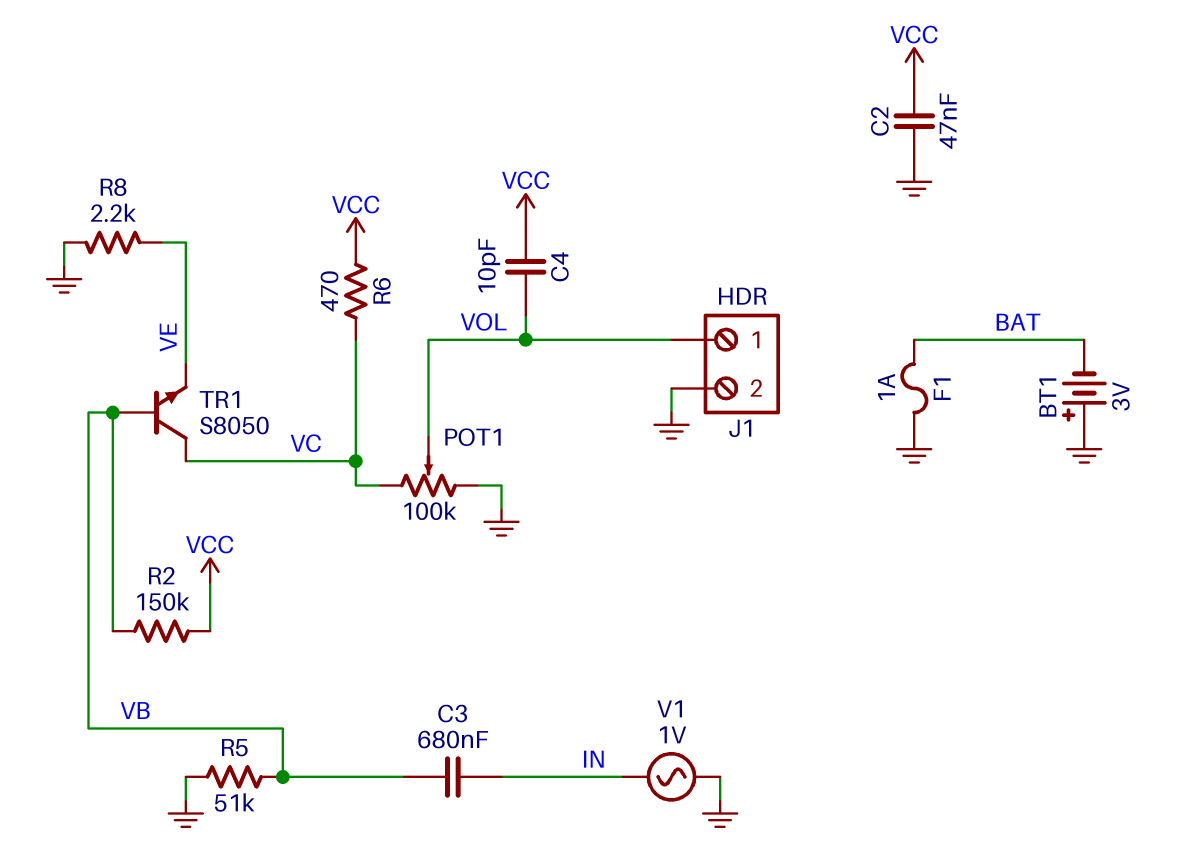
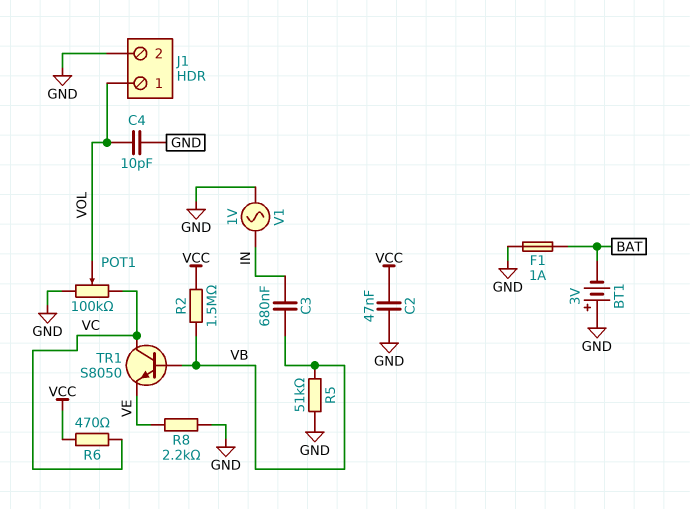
C4: 10pF (VCC, VOL) -> 10pF (GND, VOL)
R2: 150k (VB, VCC) -> 1.5M (VB, VCC)

